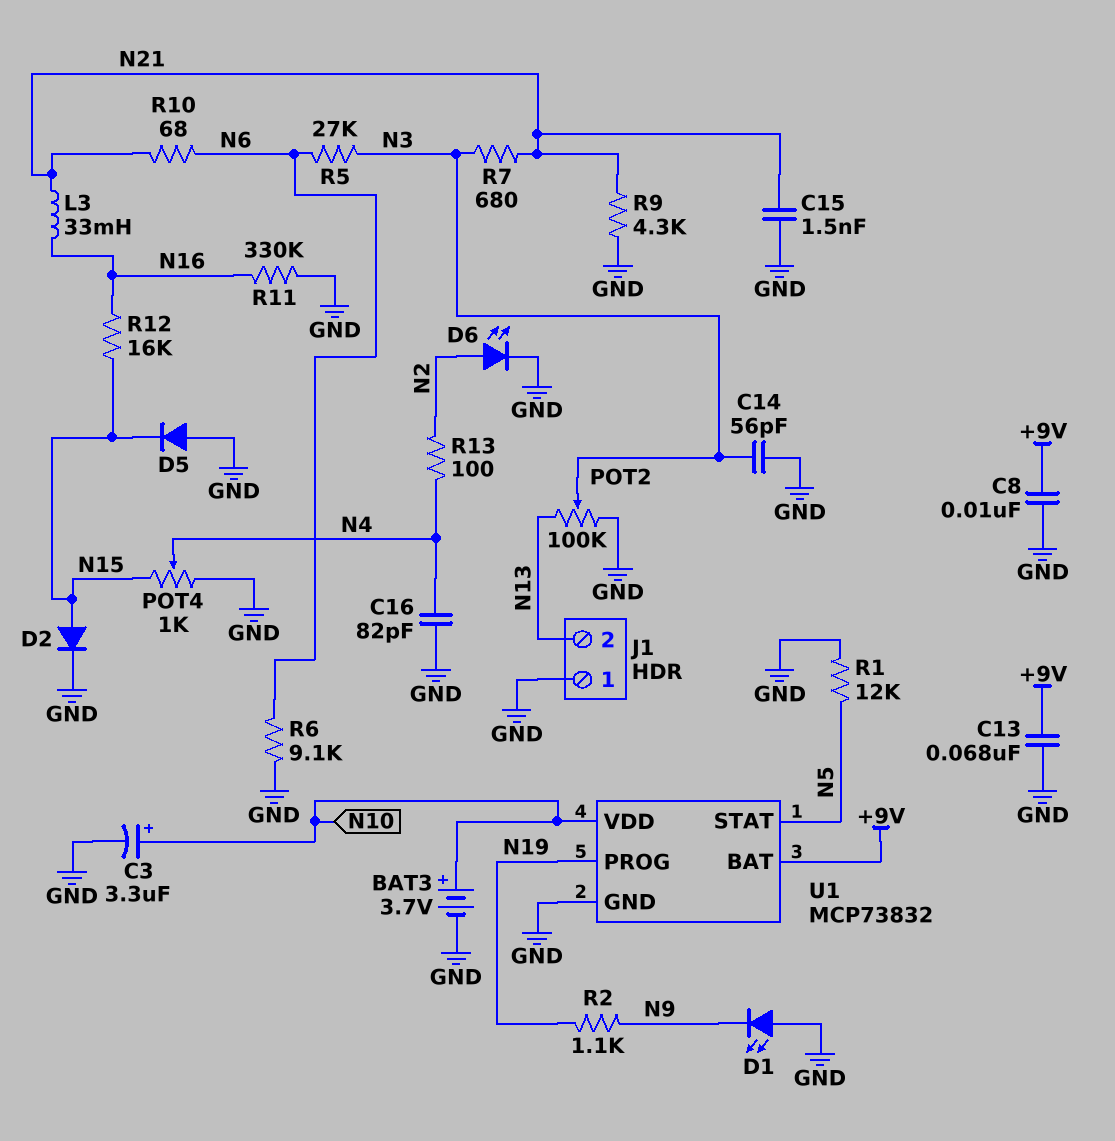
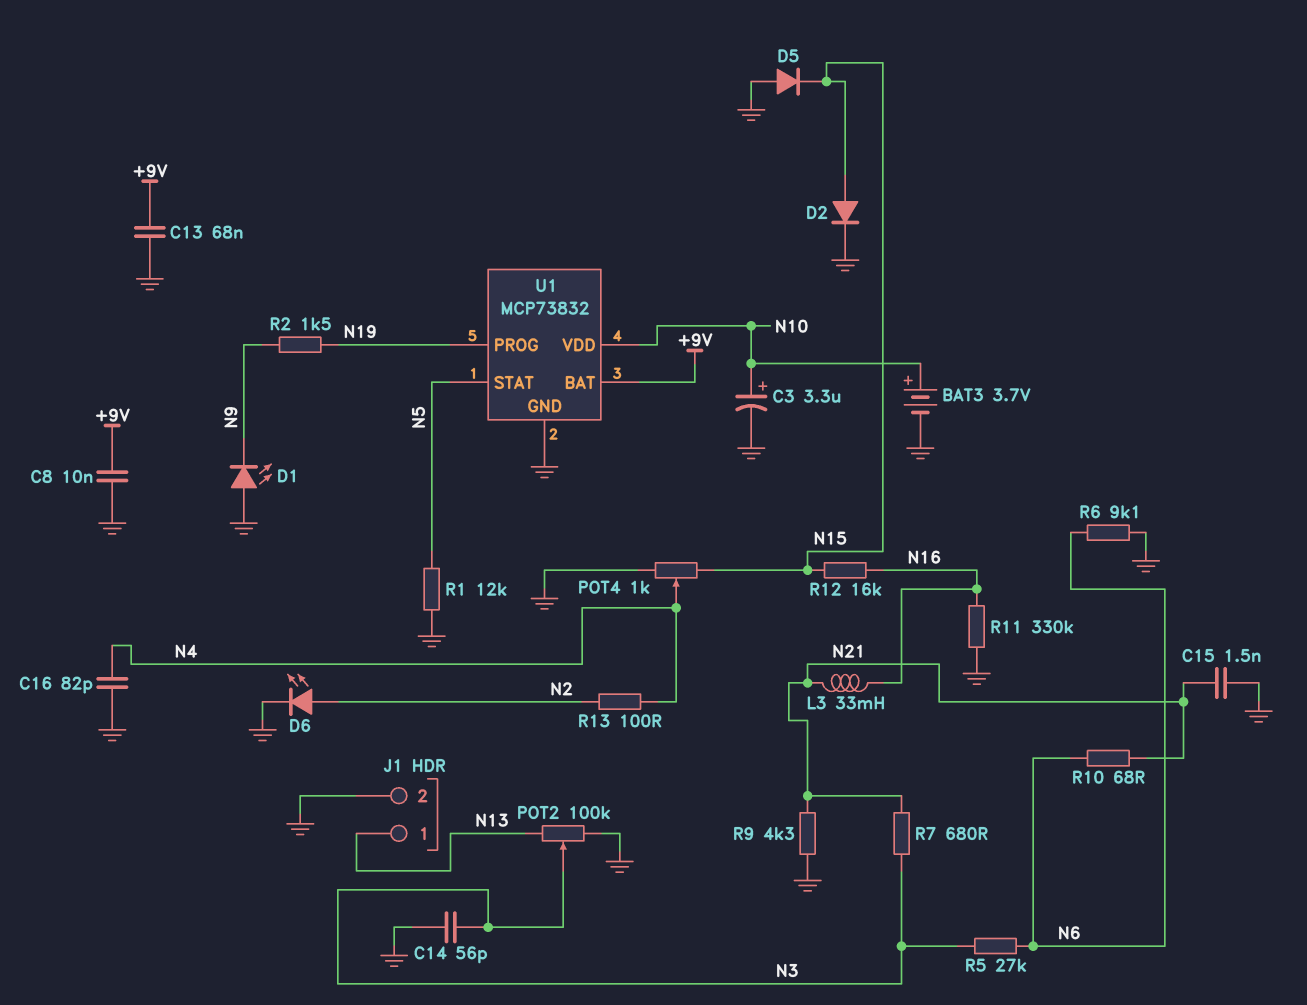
J1 pin 1: GND -> N13
J1 pin 2: N13 -> GND
R2: 1.1k (N9, N19) -> 1.5k (N9, N19)

